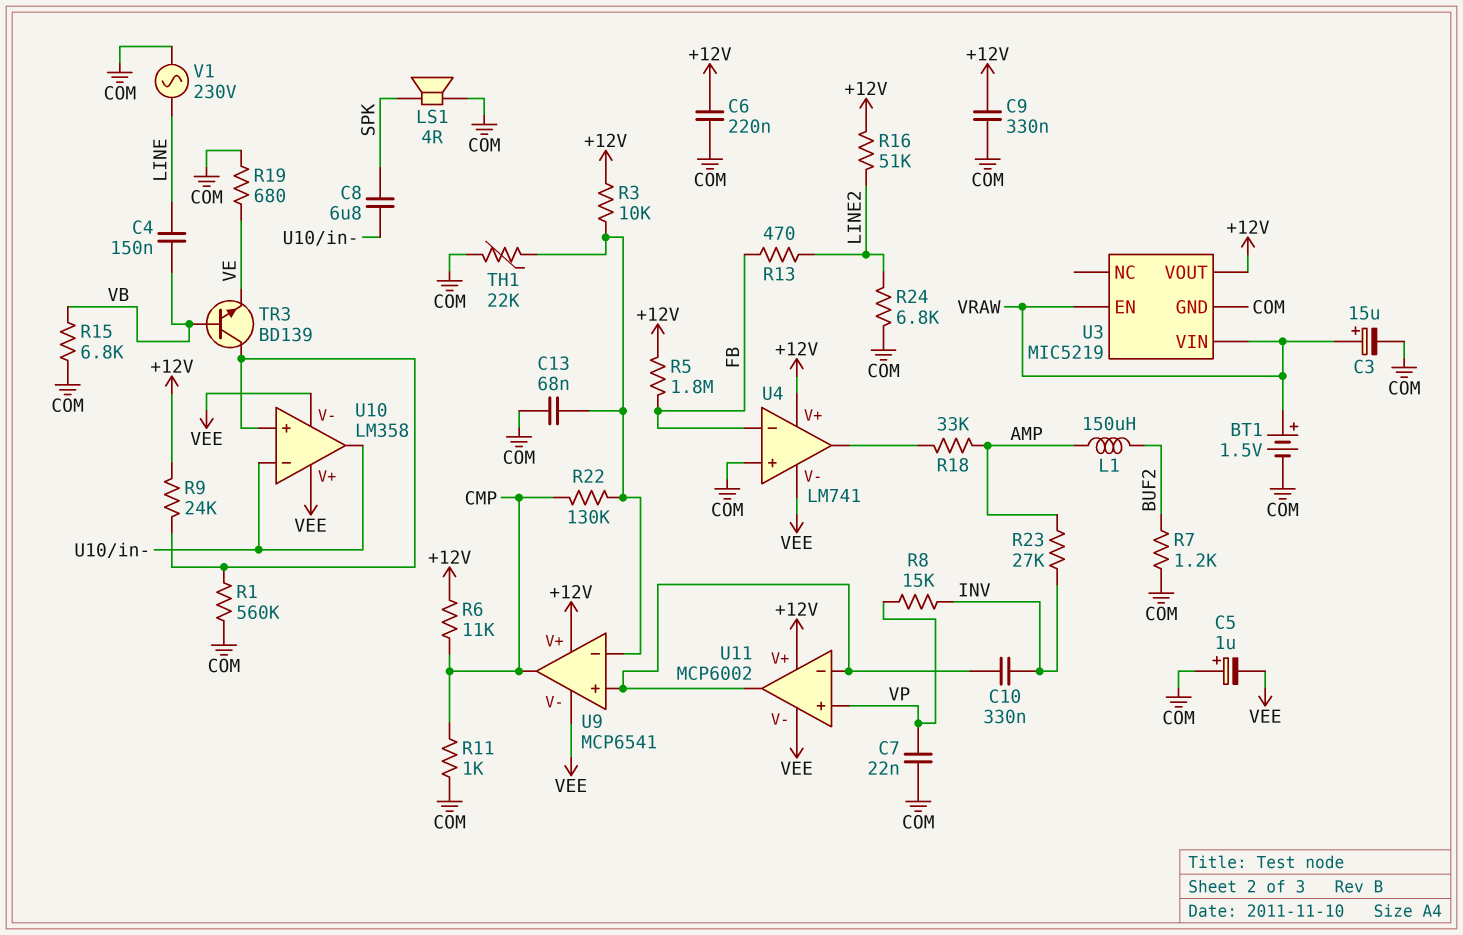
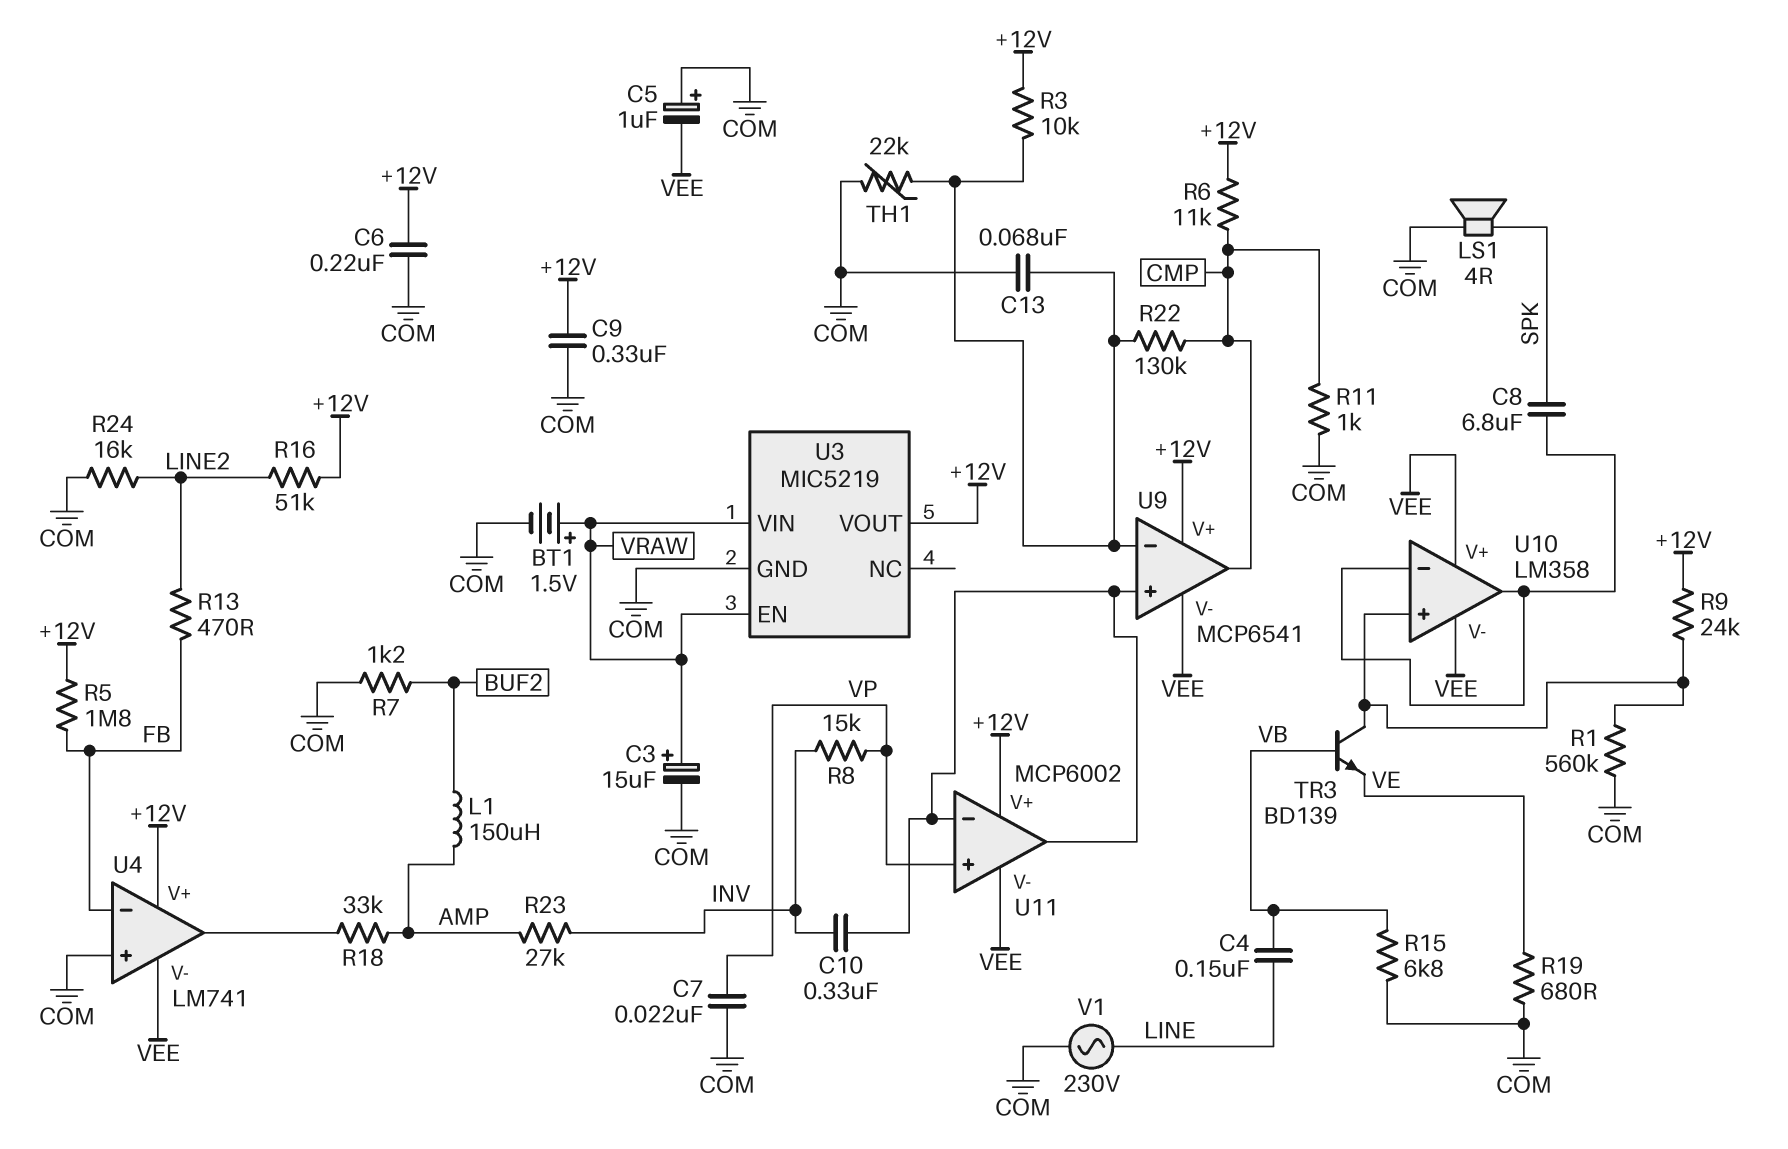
R24: 6.8k (COM, LINE2) -> 16k (COM, LINE2)

